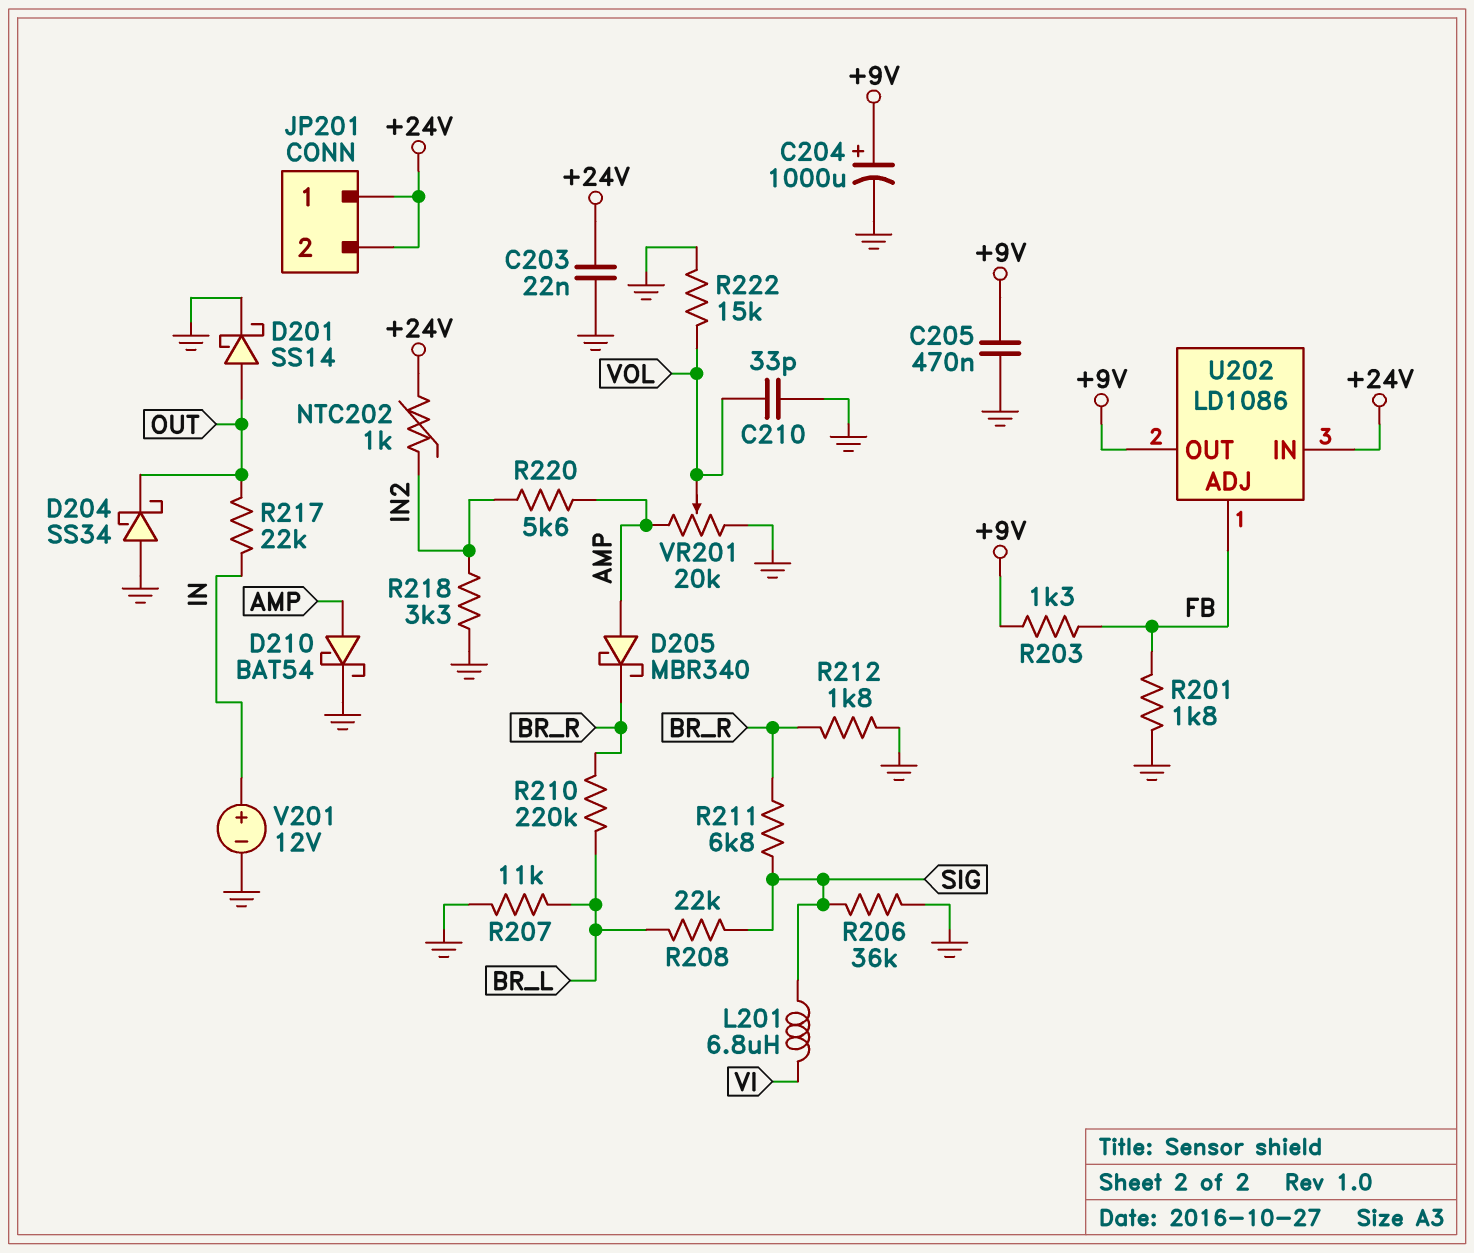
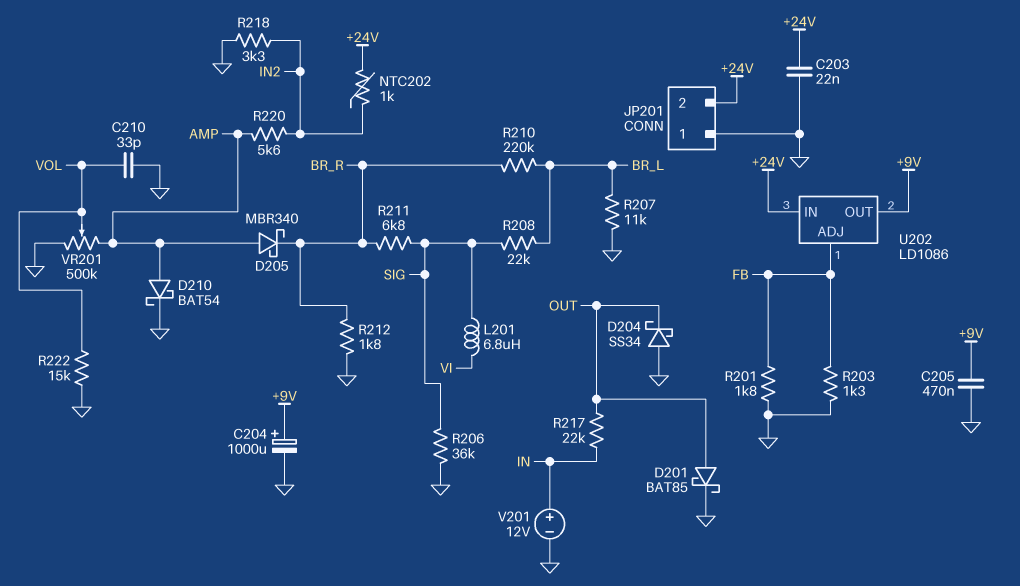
D201: schottky SS14 (A OUT, K GND) -> schottky BAT85 (A OUT, K GND)
JP201 pin 1: +24V -> GND
R203: 1.3k (+9V, FB) -> 1.3k (FB, GND)
VR201: 20k (AMP, GND, wiper VOL) -> 500k (AMP, GND, wiper VOL)

